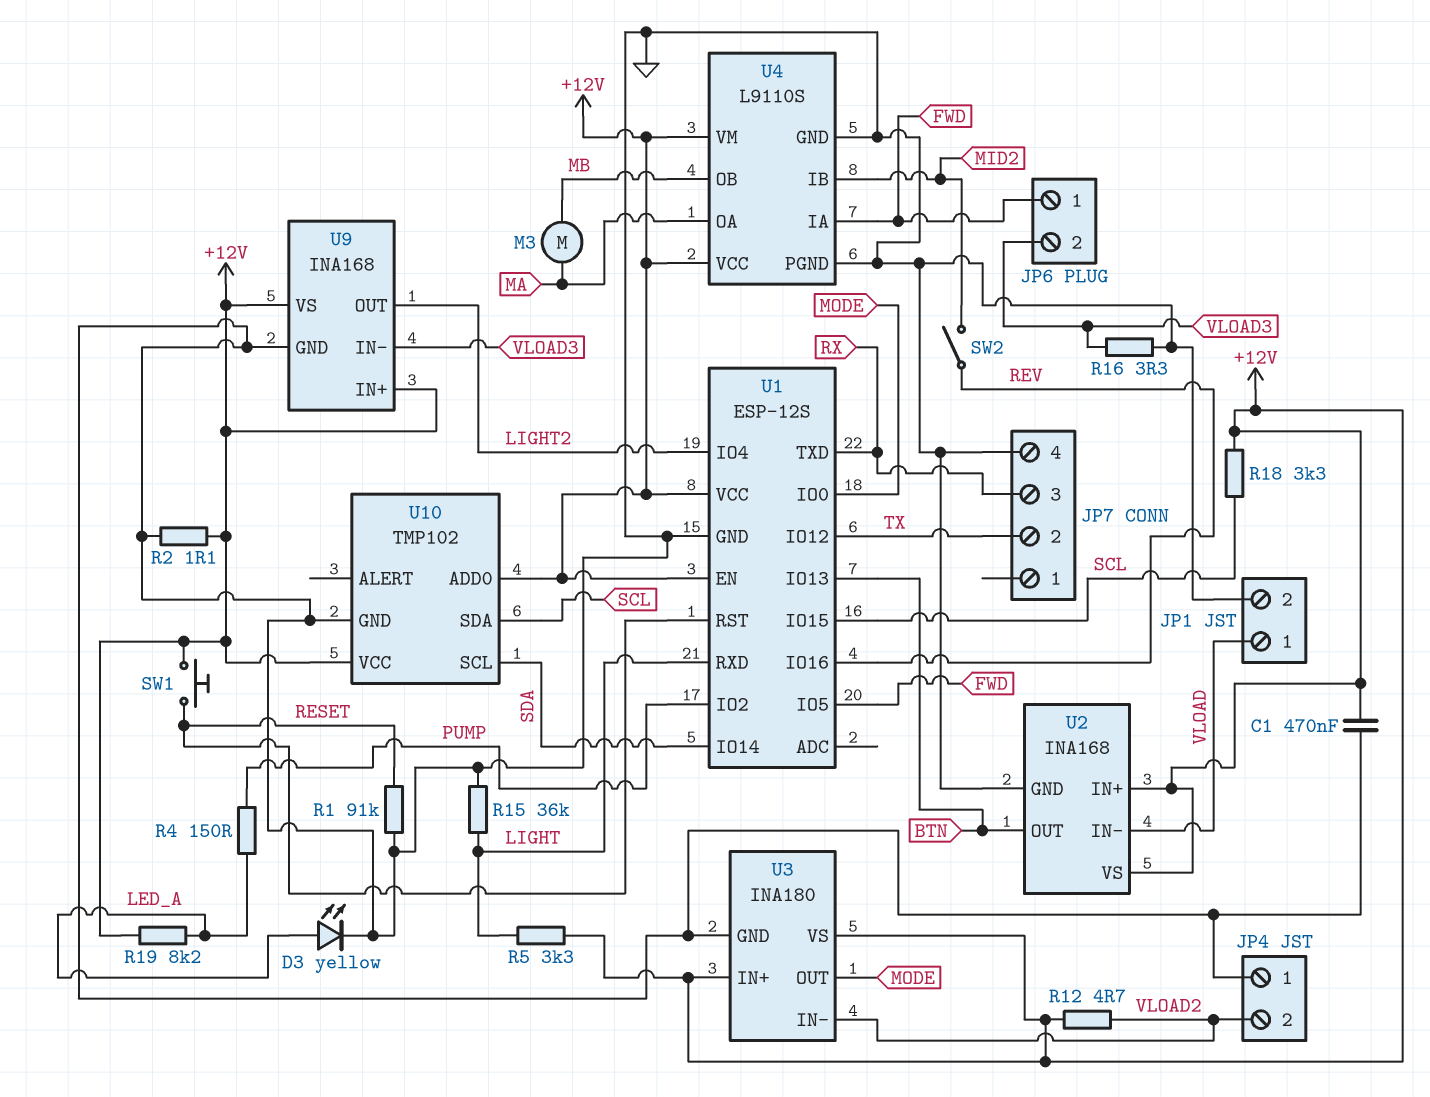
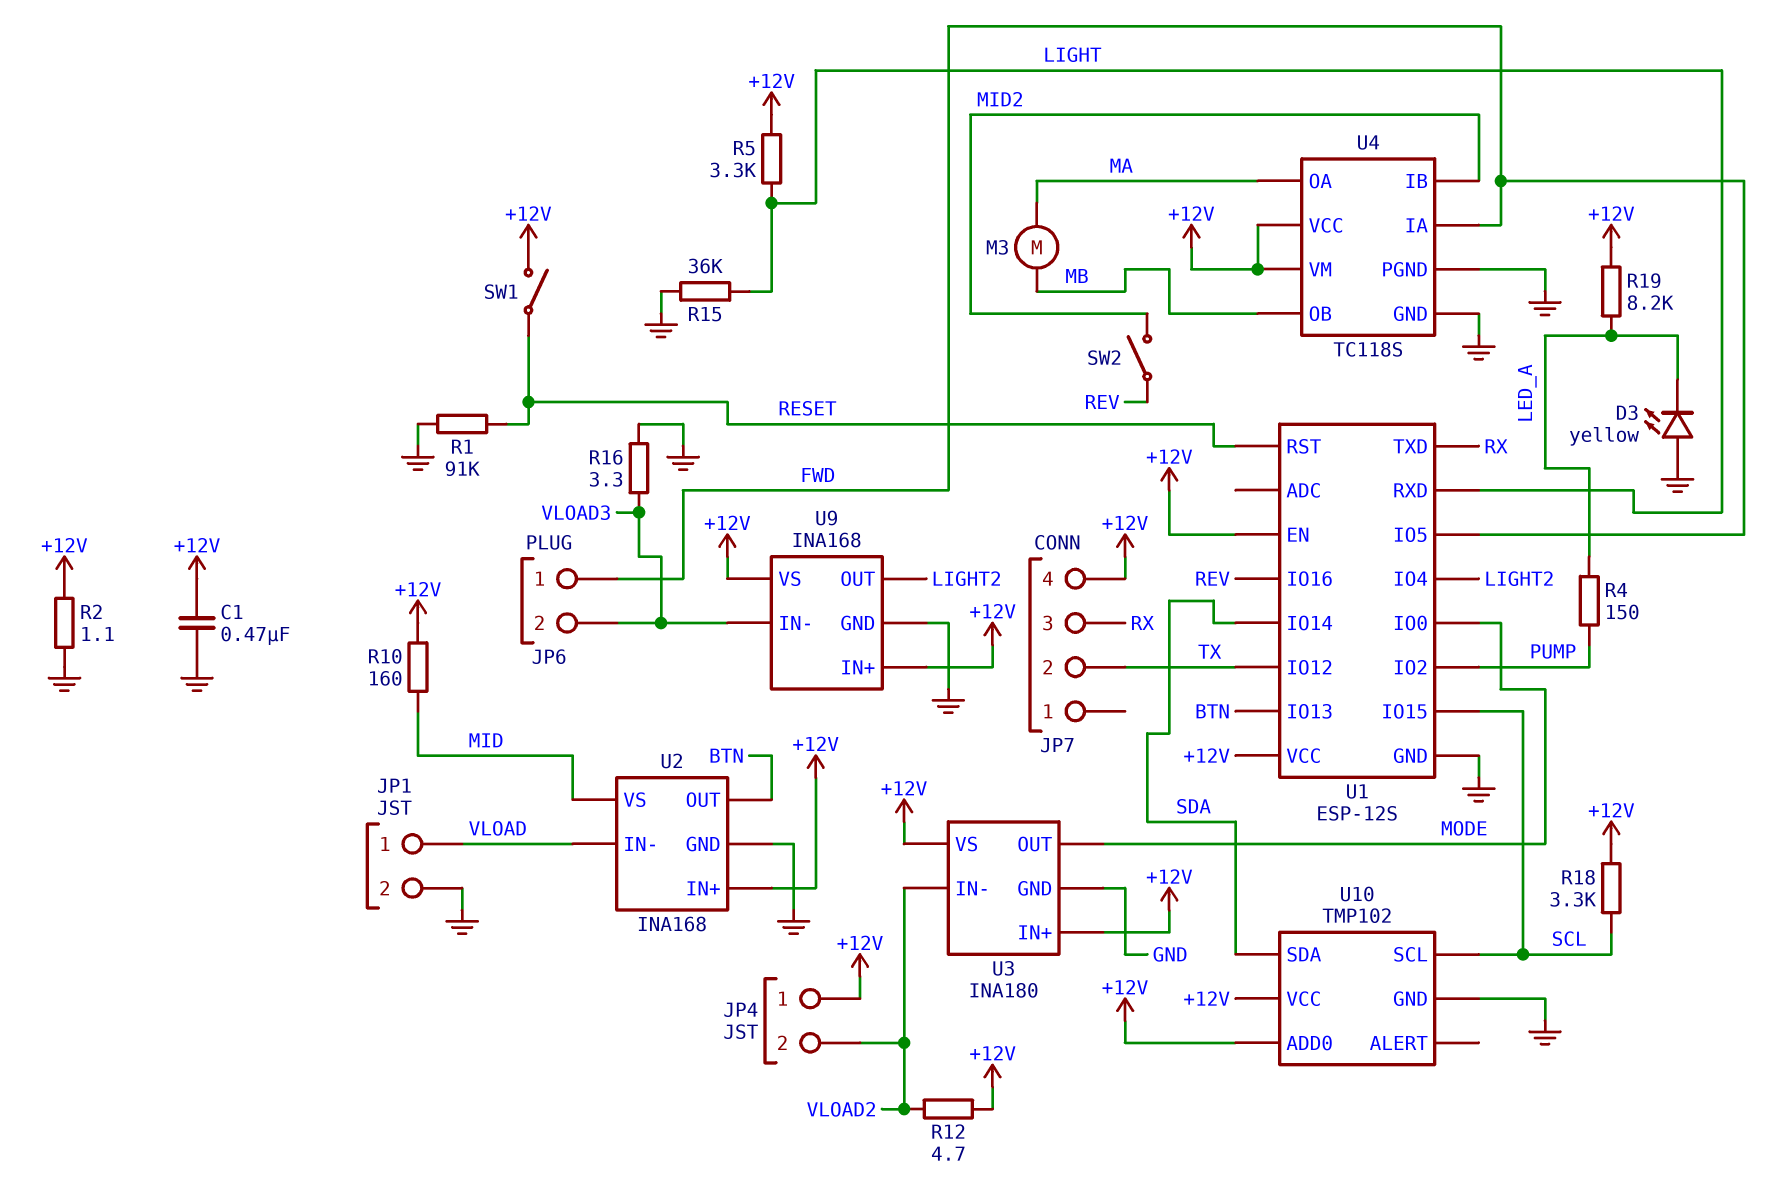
D3: LED yellow (A LED_A, K GND) -> LED yellow (A GND, K LED_A)
JP4 pin 1: GND -> +12V
JP7 pin 4: GND -> +12V
R10: none -> 160 (+12V, MID)
SW1: button (+12V, RESET) -> switch (+12V, RESET)
U2 pin VS: +12V -> MID
U4: L9110S -> TC118S
U10 pin SCL: SDA -> SCL
U10 pin SDA: SCL -> SDA

